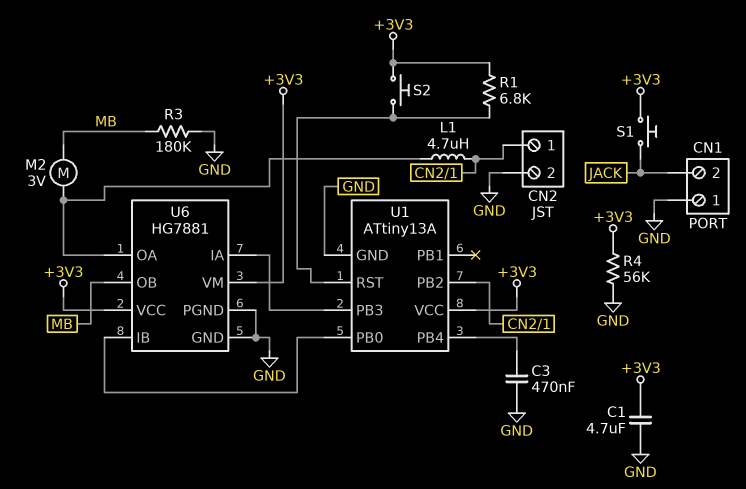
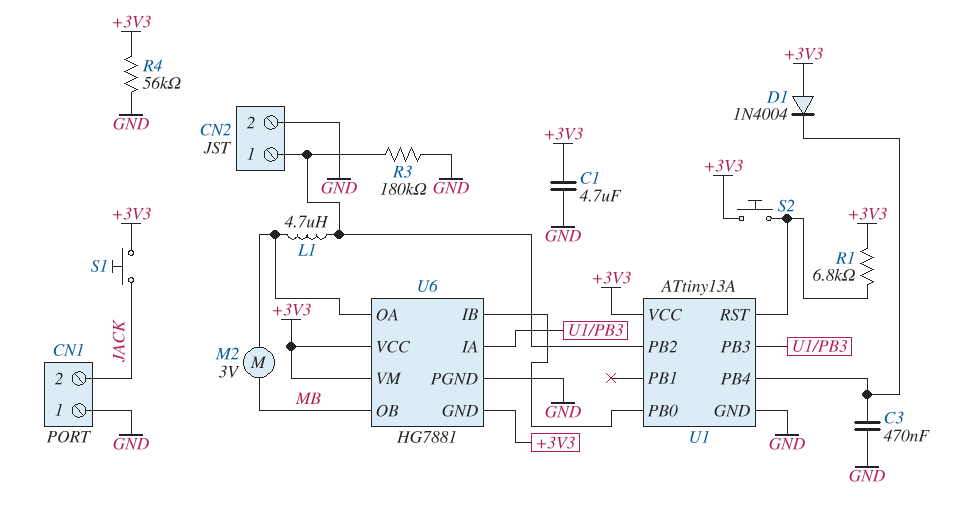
D1: none -> diode 1N4004 (A +3V3, K U1/PB4)
R3: 180k (GND, MB) -> 180k (CN2/1, GND)
U6 pin GND: GND -> +3V3

